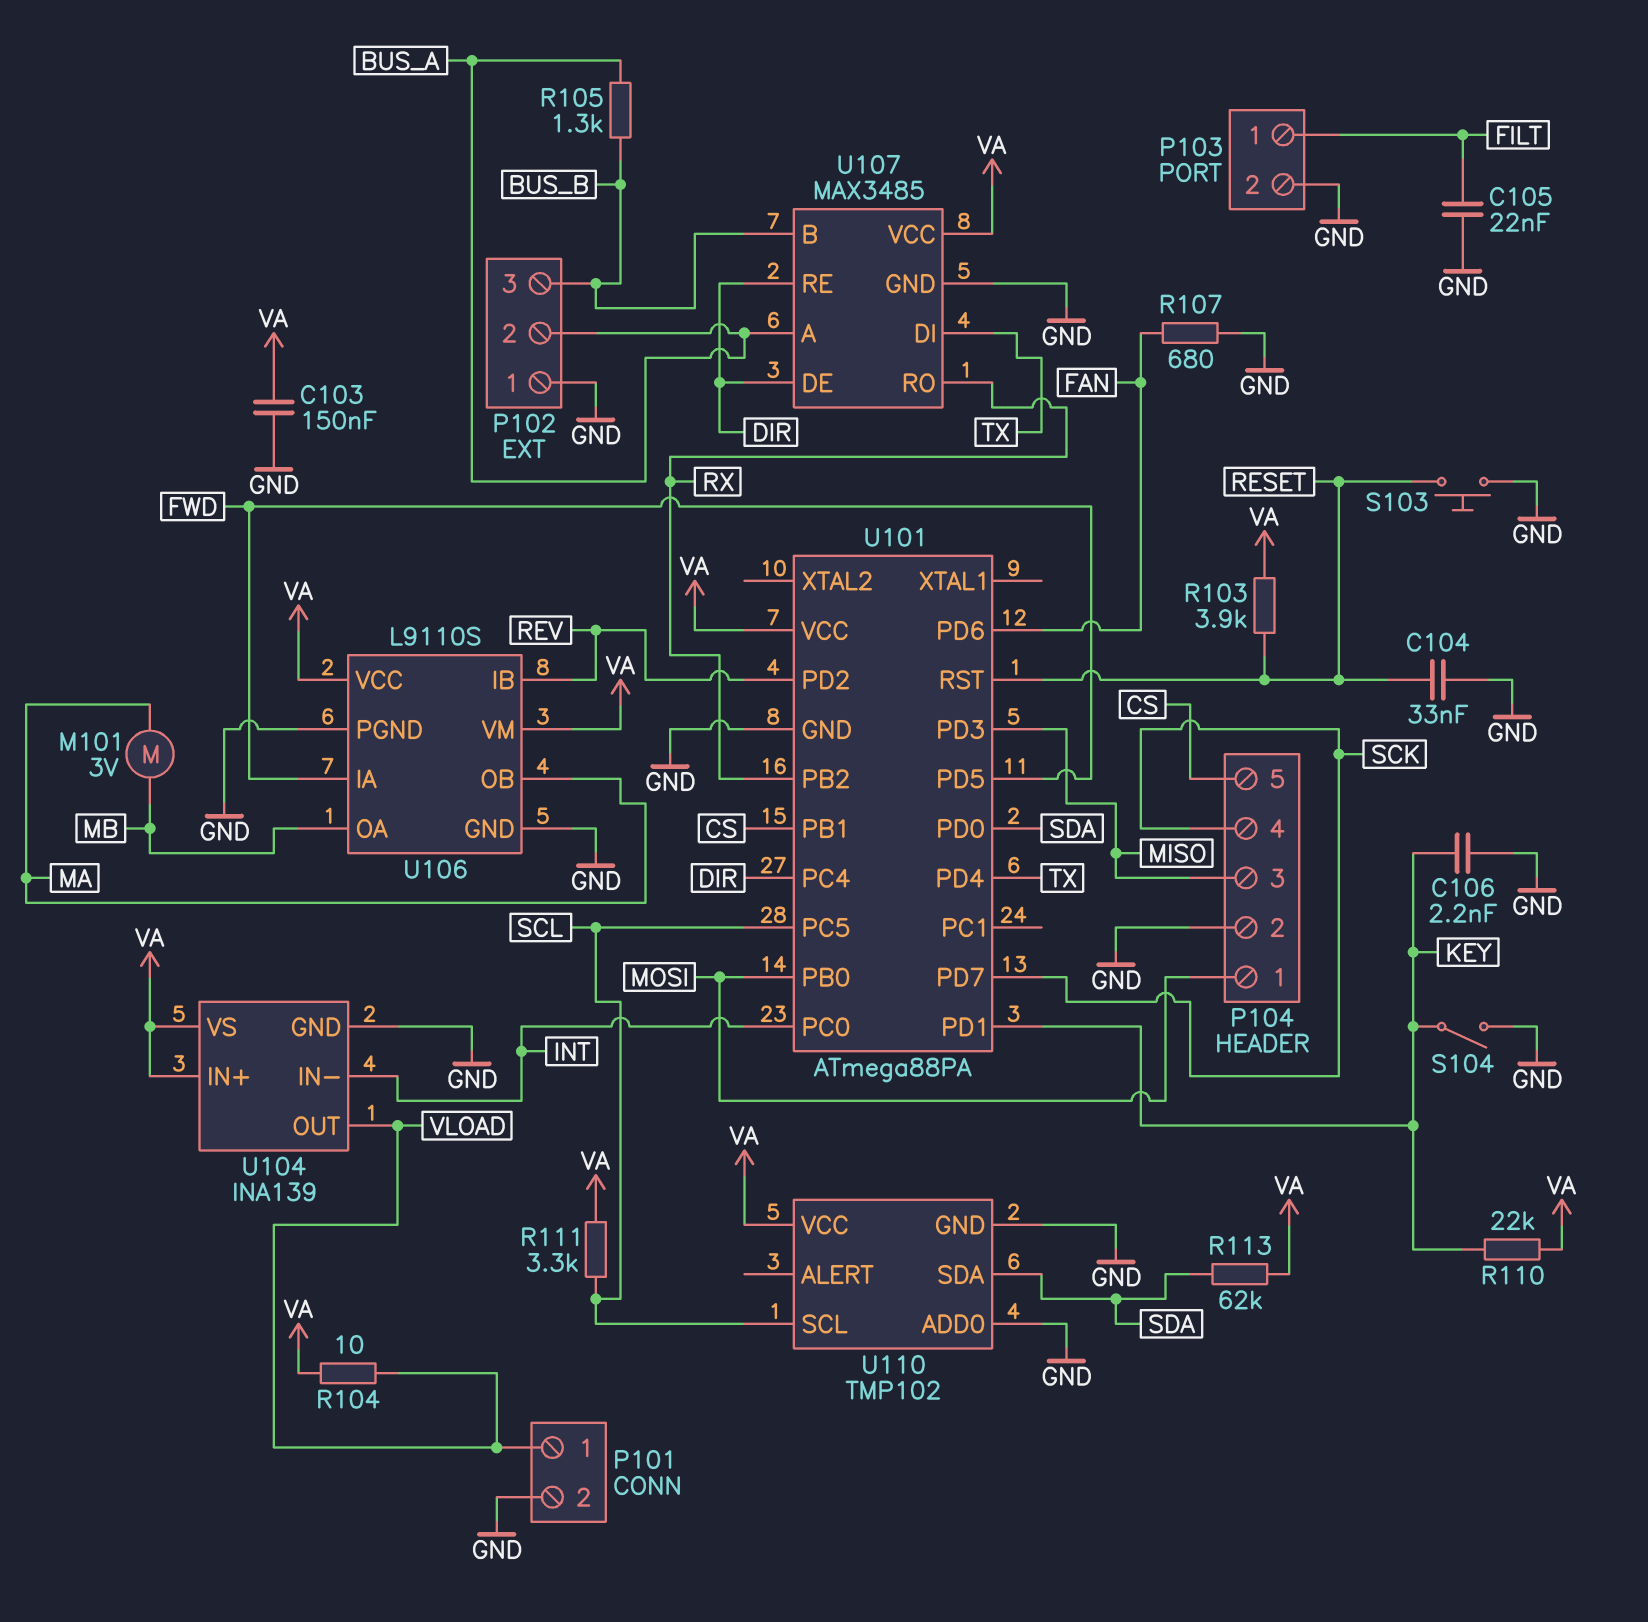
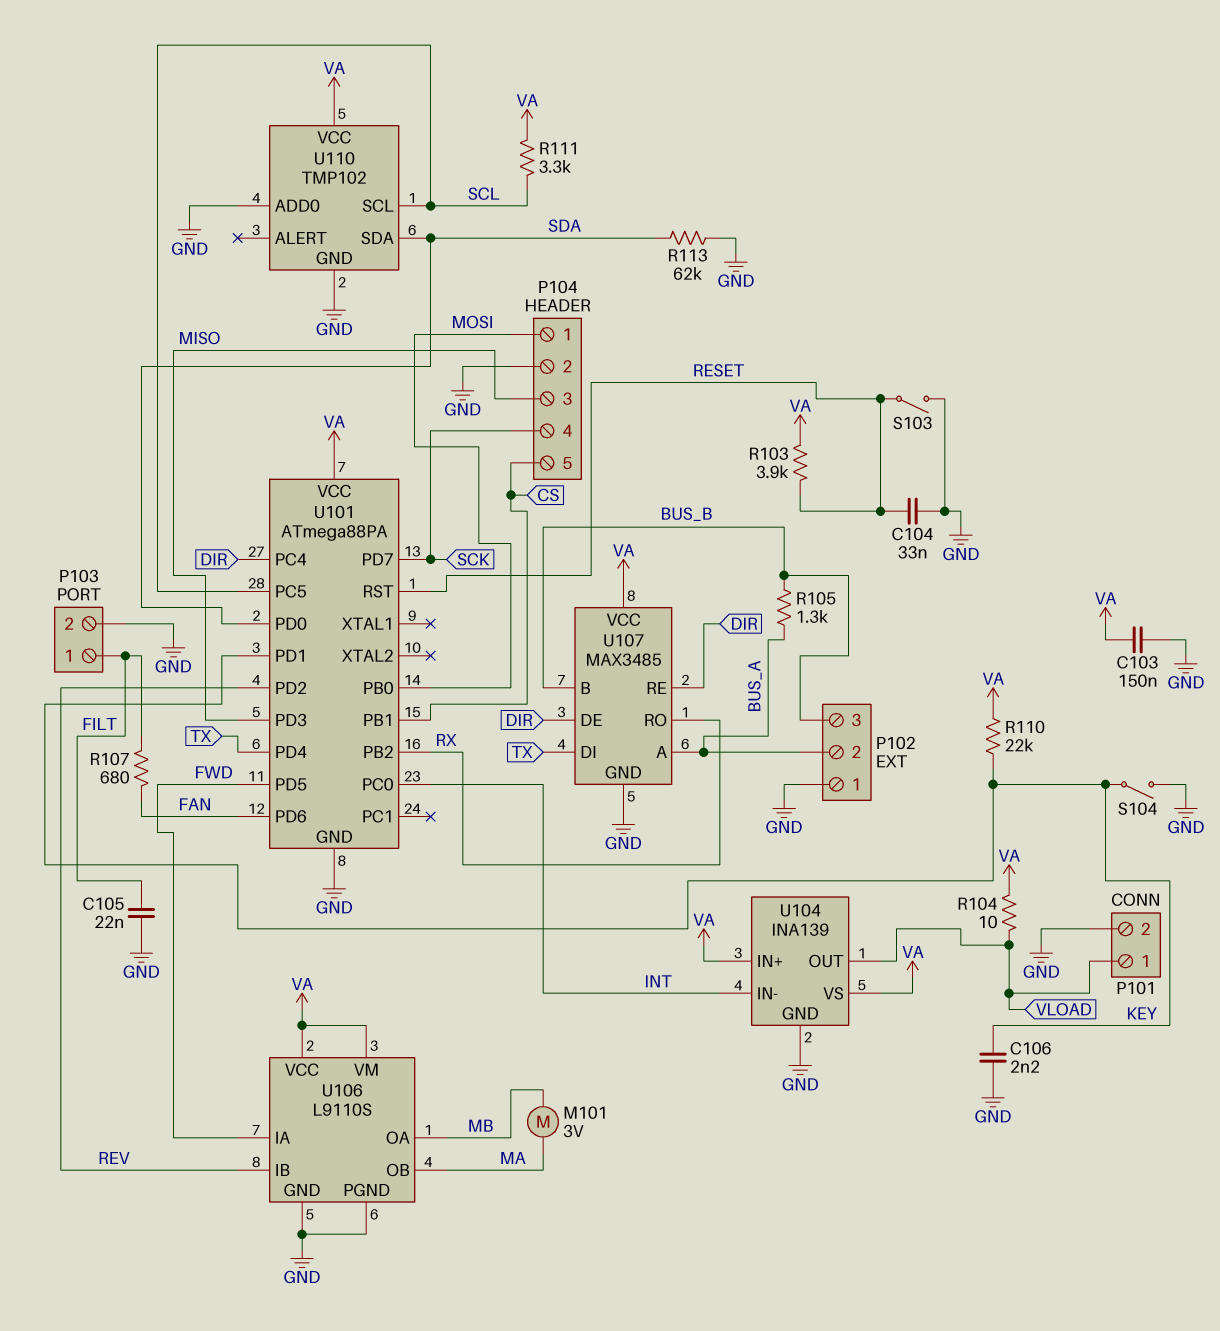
R107: 680 (FAN, GND) -> 680 (FAN, FILT)
R113: 62k (SDA, VA) -> 62k (GND, SDA)
S103: button (GND, RESET) -> switch (GND, RESET)

